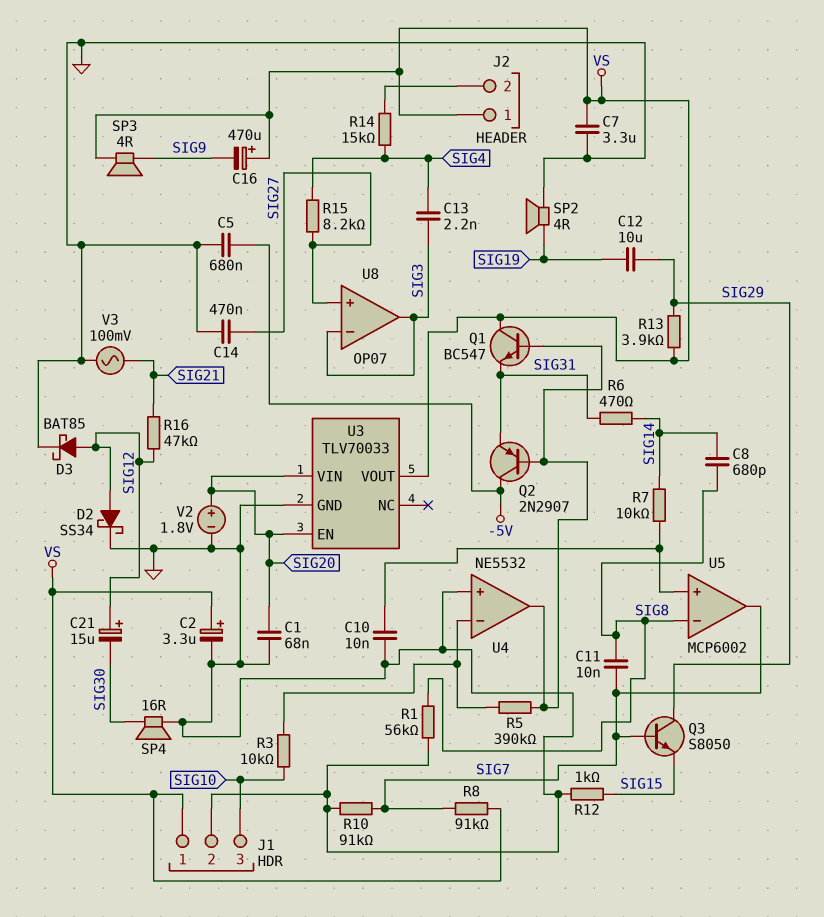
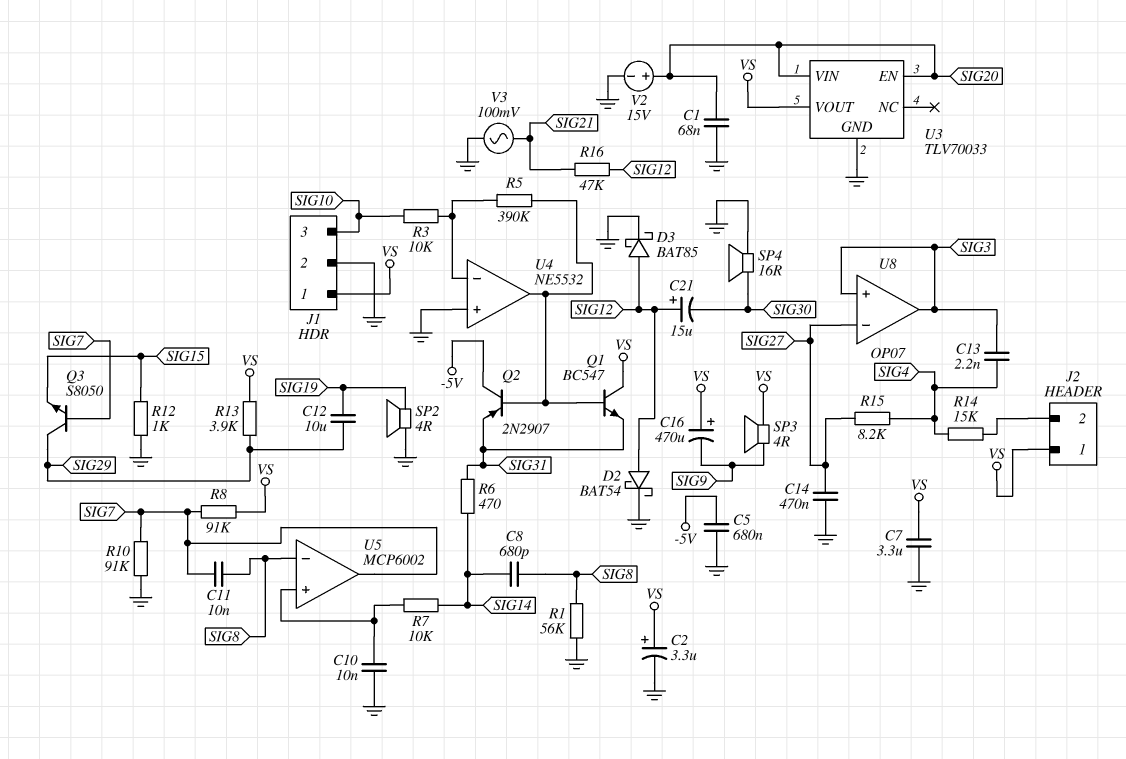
D2: schottky SS34 (A SIG12, K GND) -> schottky BAT54 (A SIG12, K GND)
U8 pin in+: SIG27 -> SIG3
U8 pin in-: SIG3 -> SIG27
V2: 1.8V (plus SIG20, minus GND) -> 15V (plus SIG20, minus GND)

